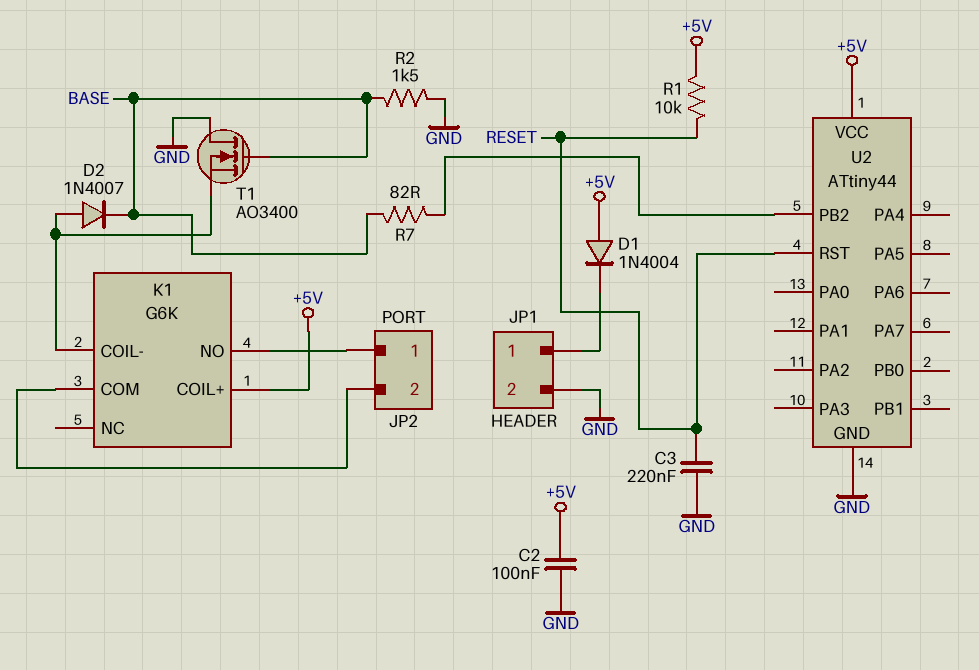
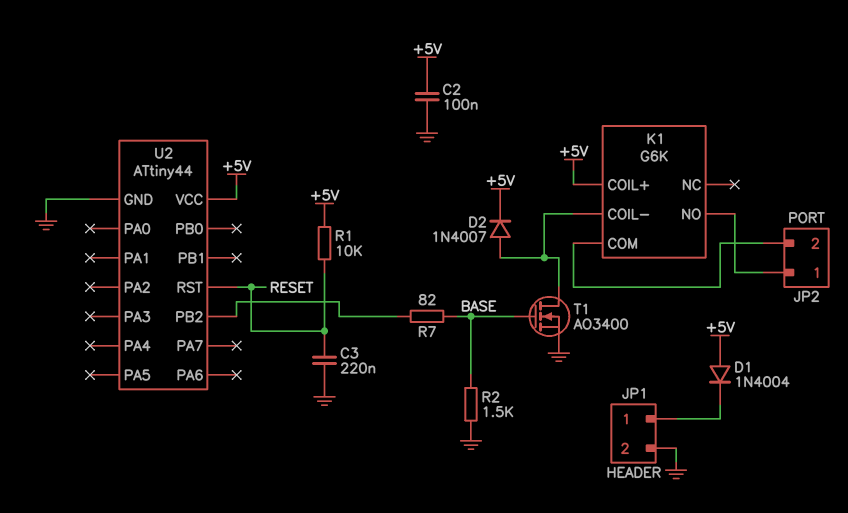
D2: diode 1N4007 (A K1/COIL-, K BASE) -> diode 1N4007 (A K1/COIL-, K +5V)
T1: NMOS AO3400 (G BASE, D GND, S K1/COIL-) -> NMOS AO3400 (G BASE, D K1/COIL-, S GND)

